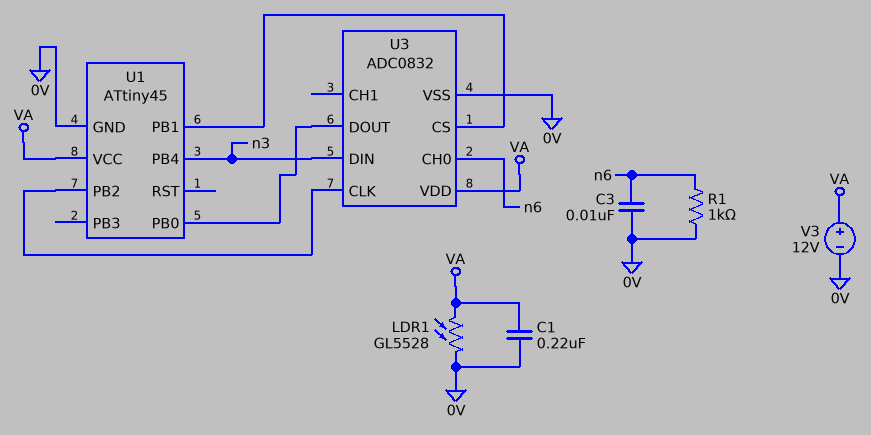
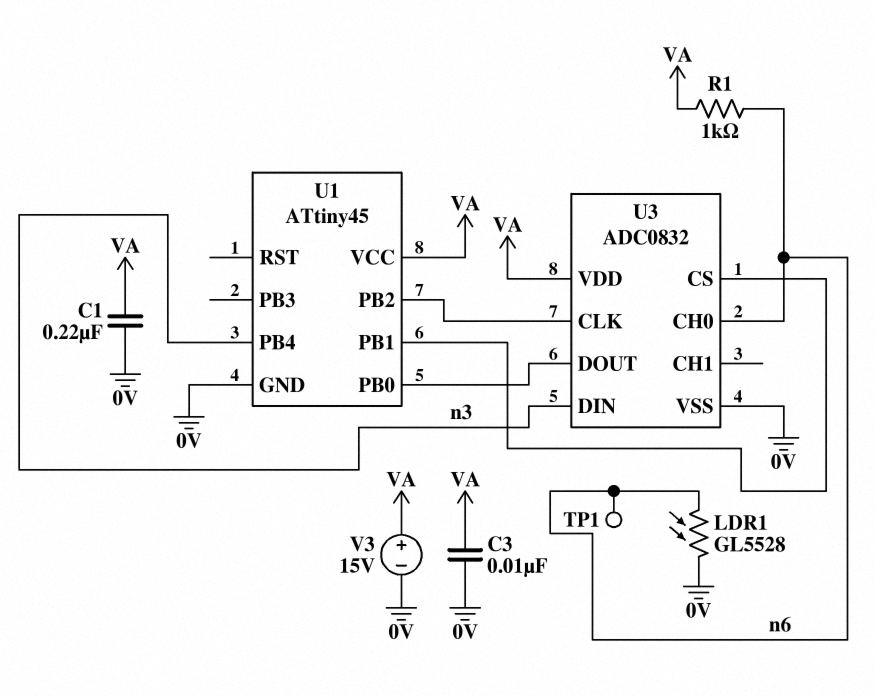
C3: 10nF (0V, n6) -> 10nF (0V, VA)
LDR1: GL5528 (0V, VA) -> GL5528 (0V, n6)
R1: 1k (0V, n6) -> 1k (VA, n6)
TP1: none -> test point (n6)
V3: 12V (plus VA, minus 0V) -> 15V (plus VA, minus 0V)

